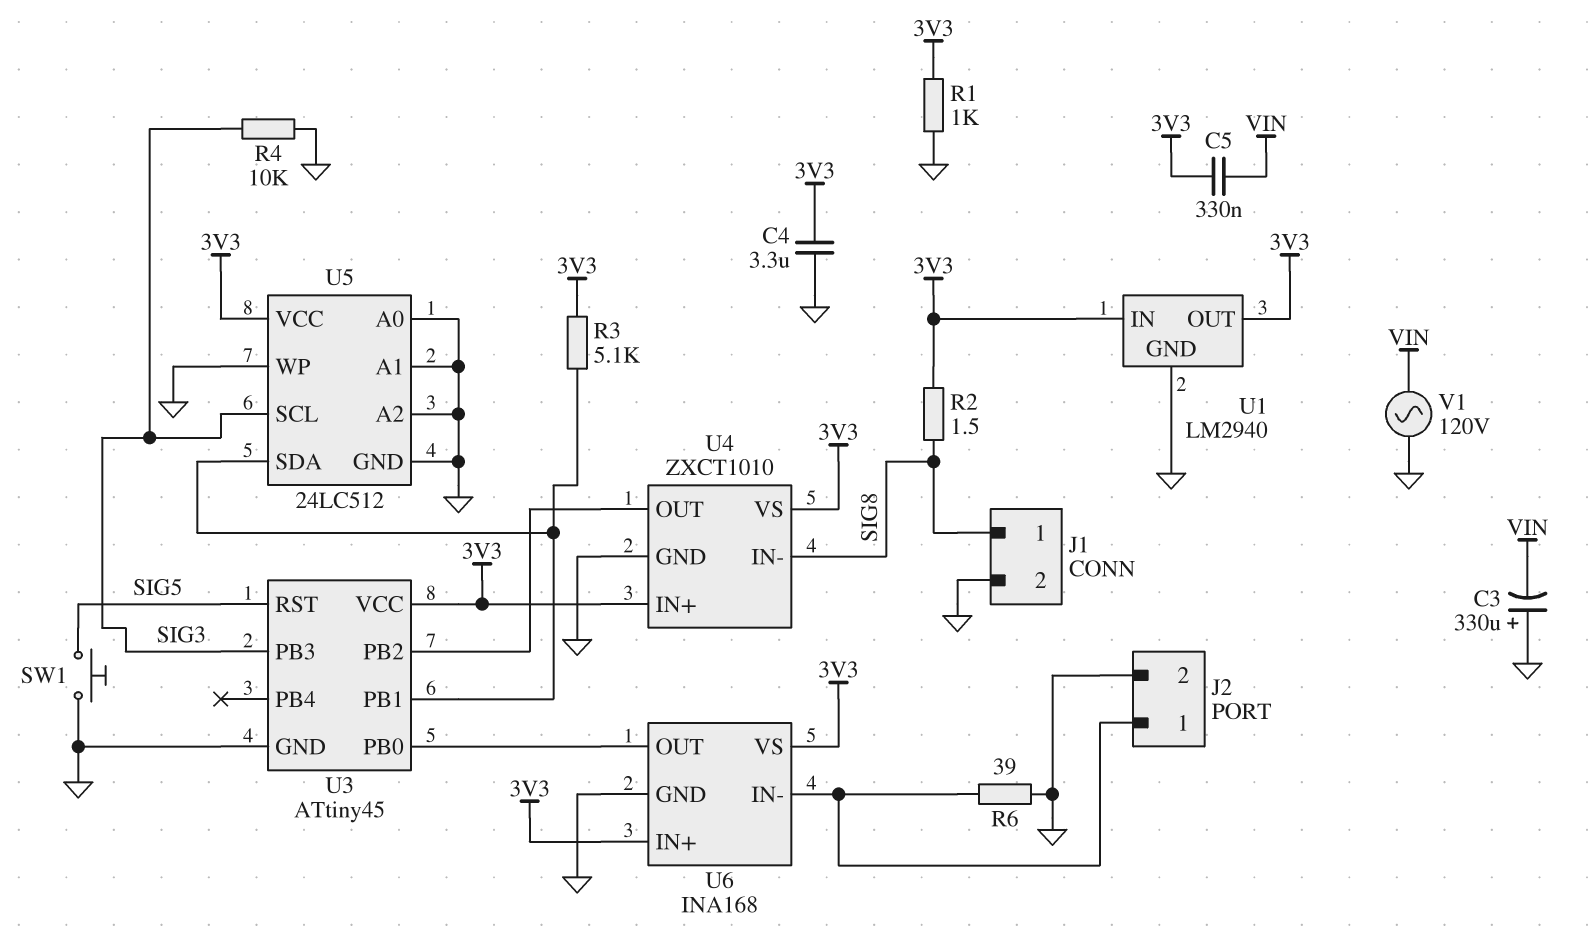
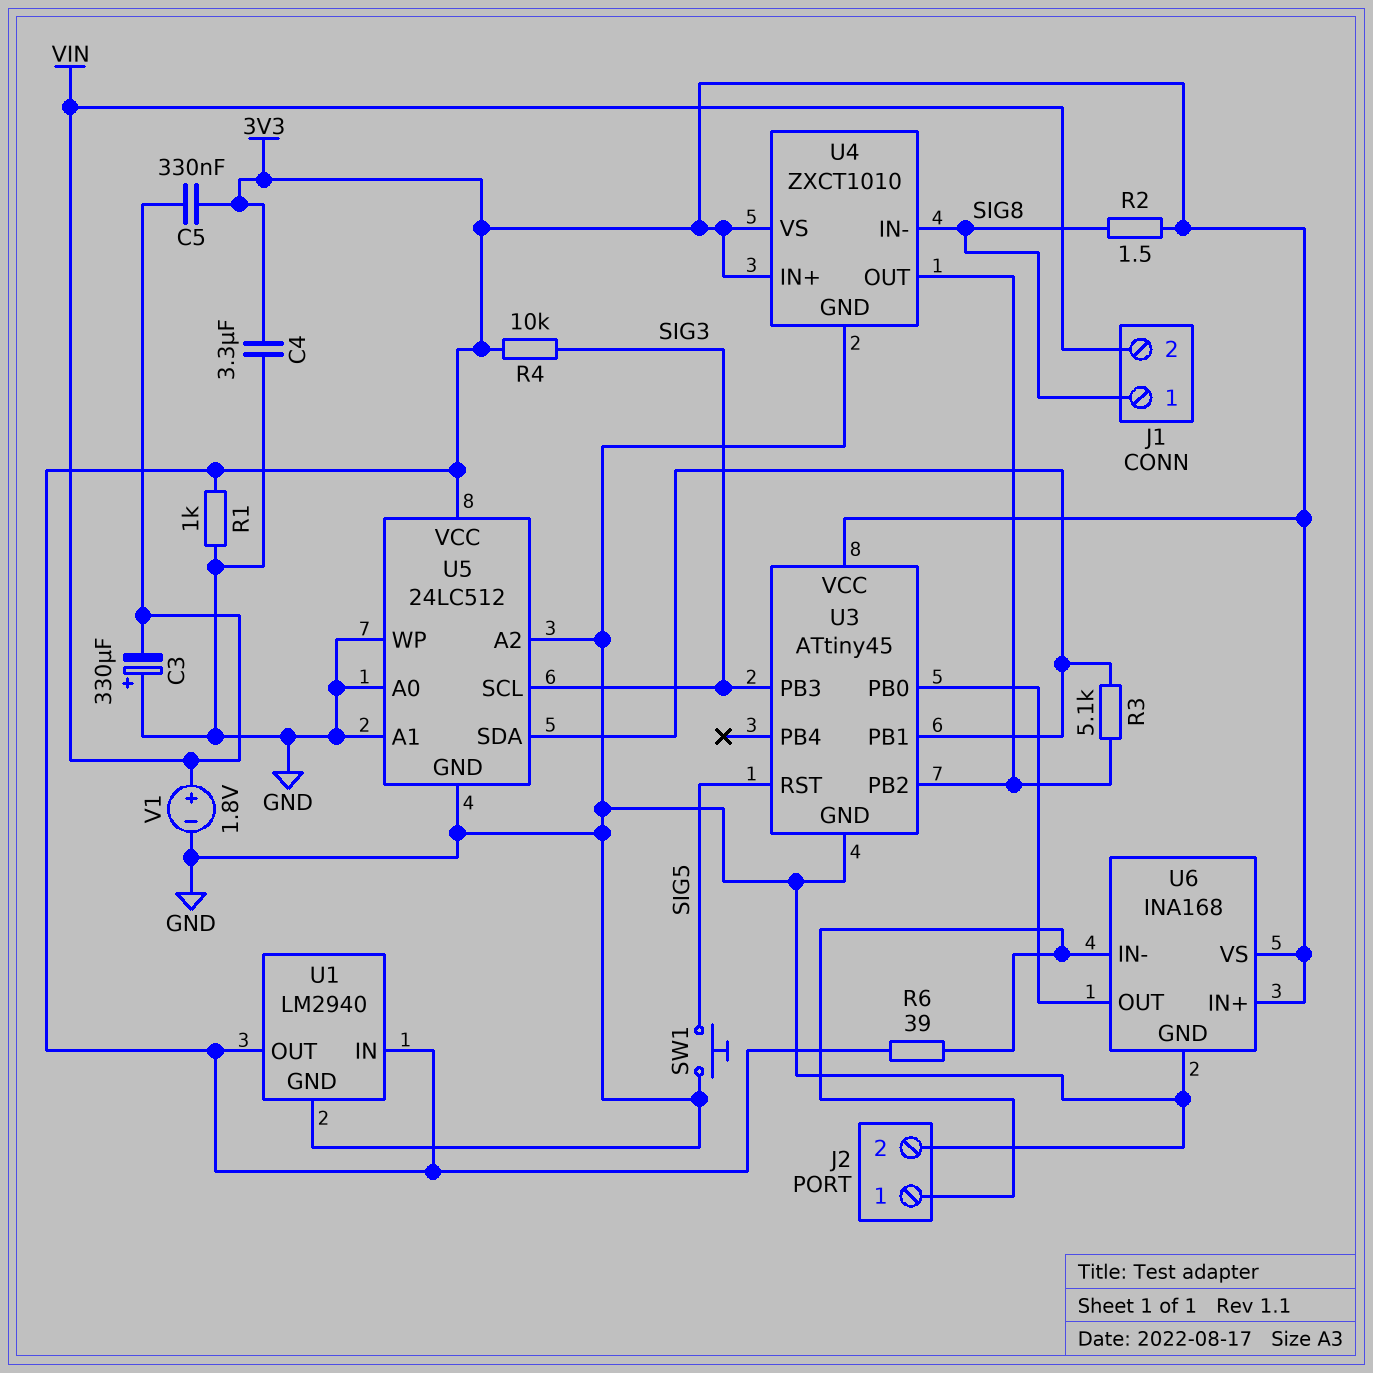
J1 pin 2: GND -> VIN
R3: 5.1k (3V3, U3/PB1) -> 5.1k (U3/PB1, U3/PB2)
R4: 10k (GND, SIG3) -> 10k (3V3, SIG3)
R6: 39 (GND, J2/1) -> 39 (3V3, J2/1)
V1: AC 120V (GND, VIN) -> 1.8V (plus VIN, minus GND)

